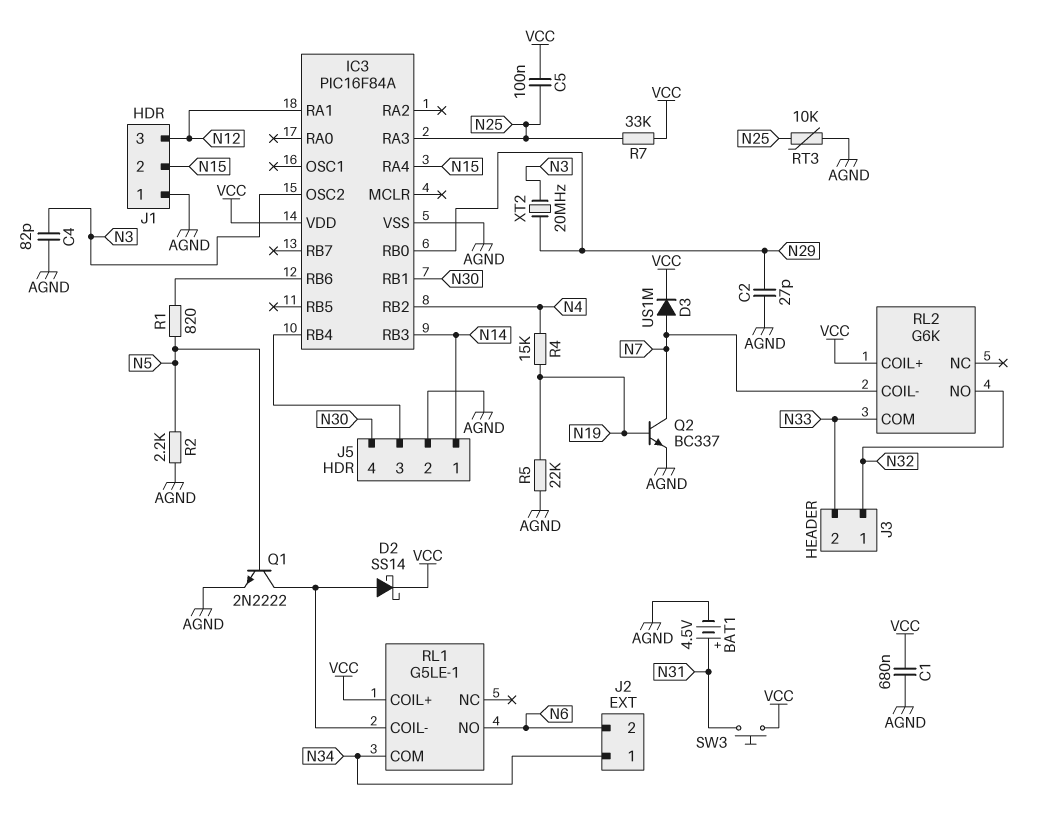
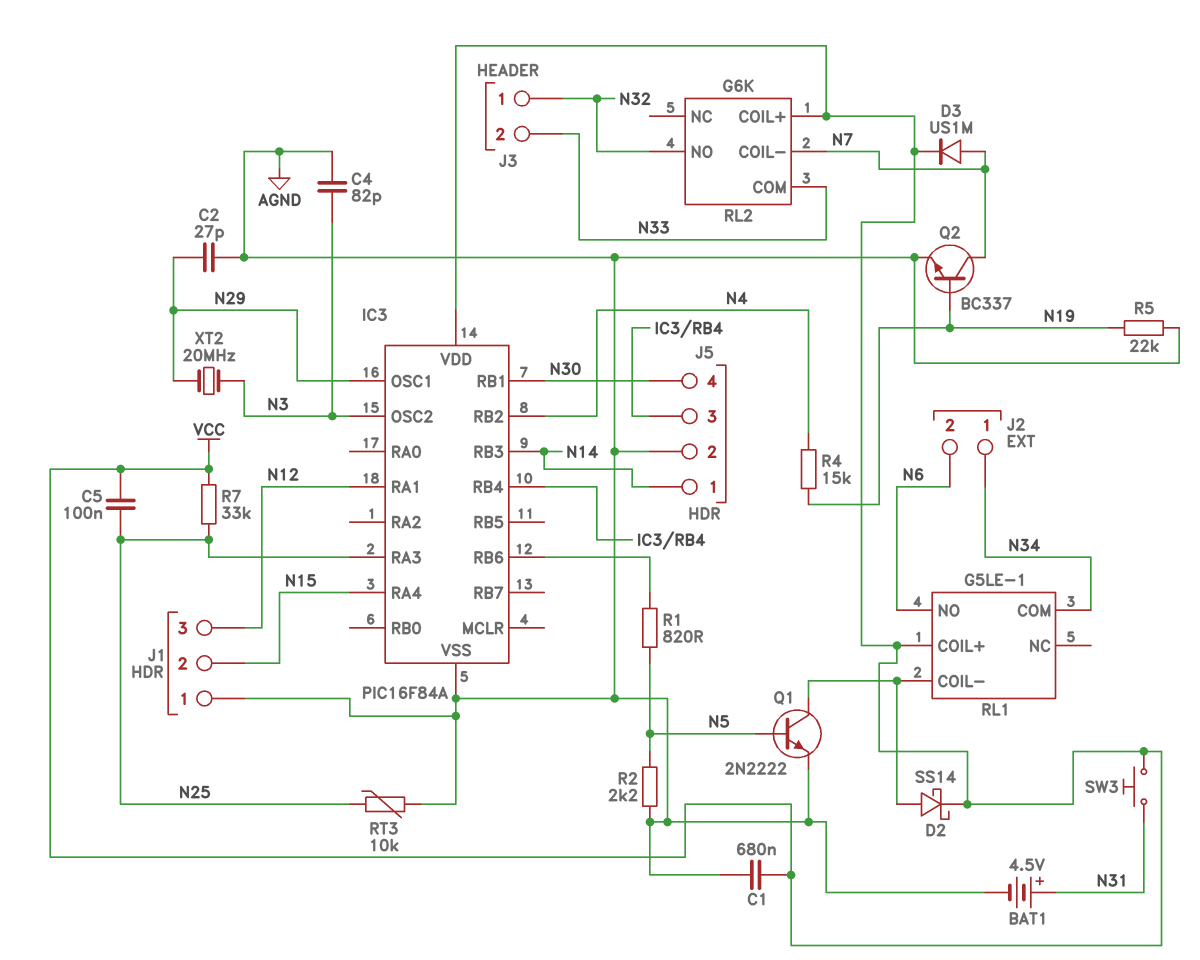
IC3 pin OSC1: none -> N29
IC3 pin RB0: N29 -> none

